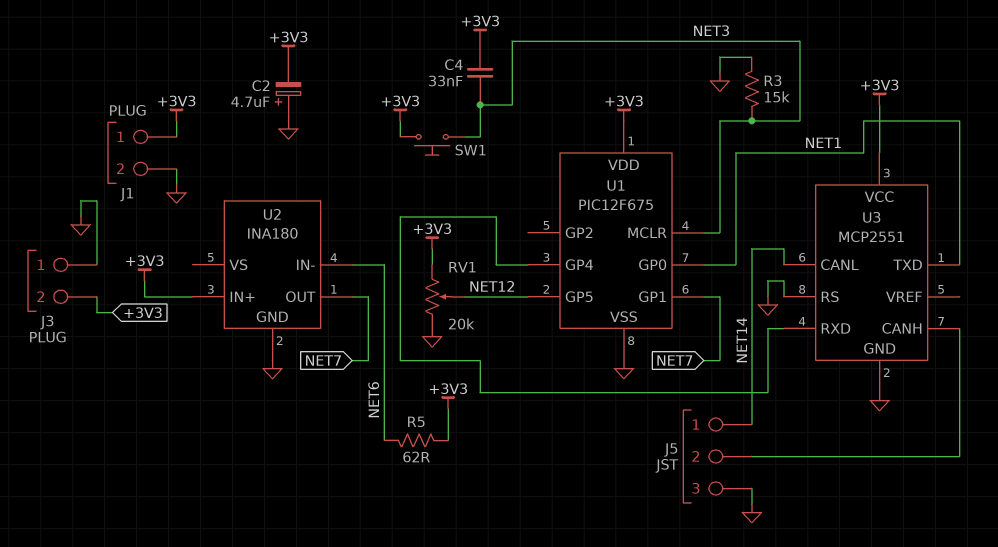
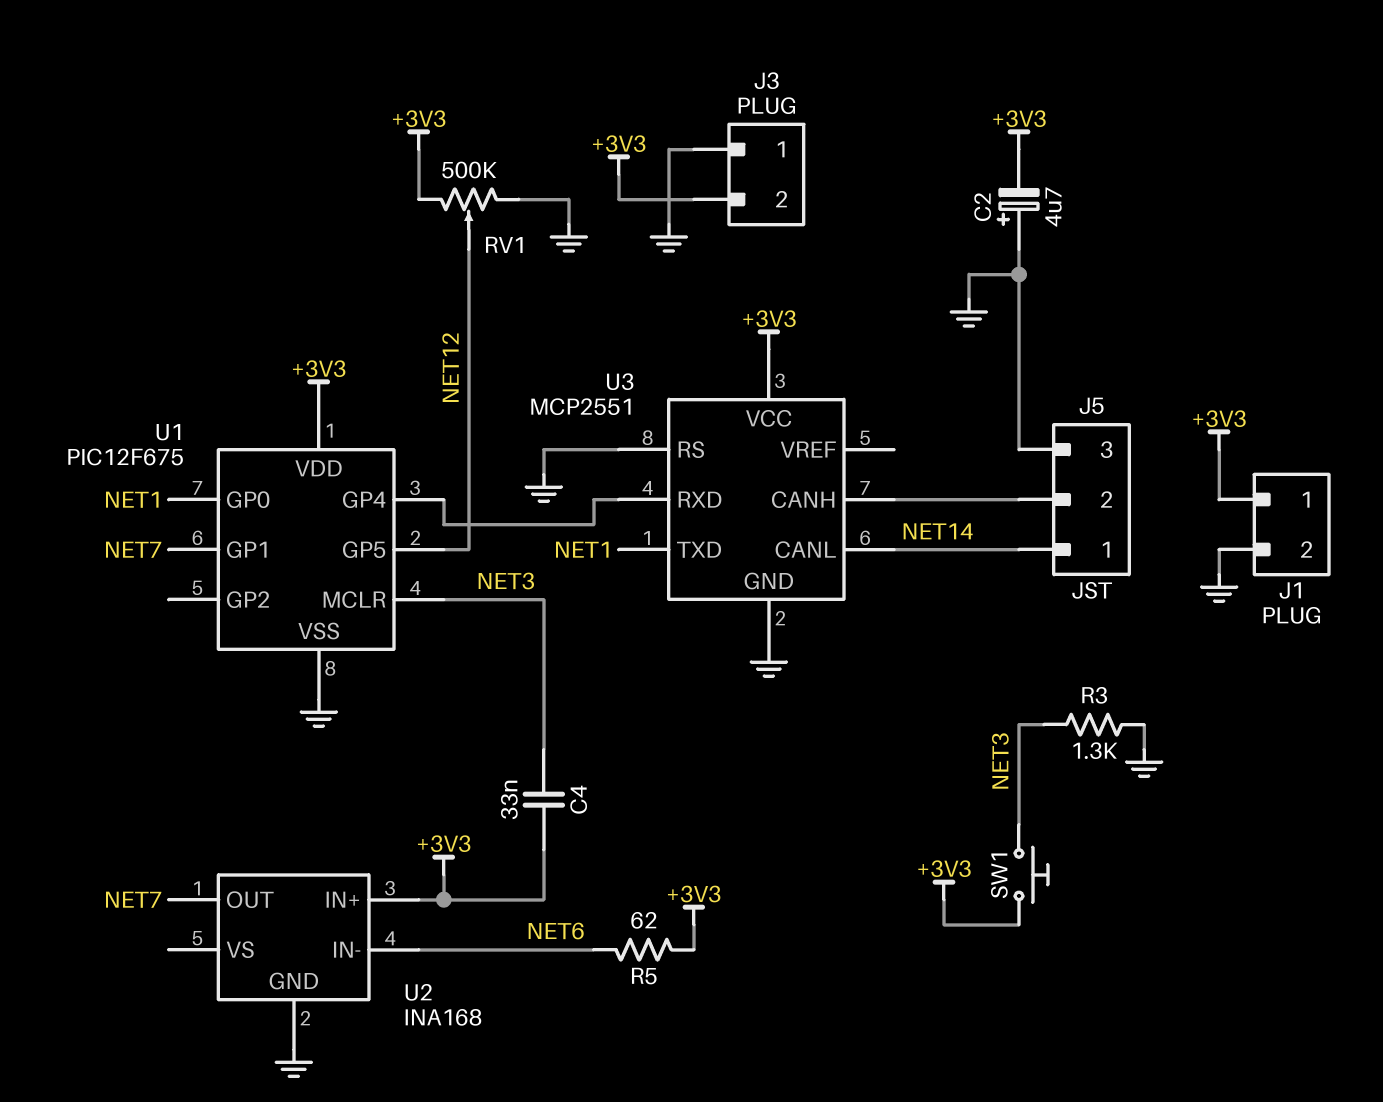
R3: 15k (GND, NET3) -> 1.3k (GND, NET3)
RV1: 20k (+3V3, GND, wiper NET12) -> 500k (+3V3, GND, wiper NET12)
U2: INA180 -> INA168

